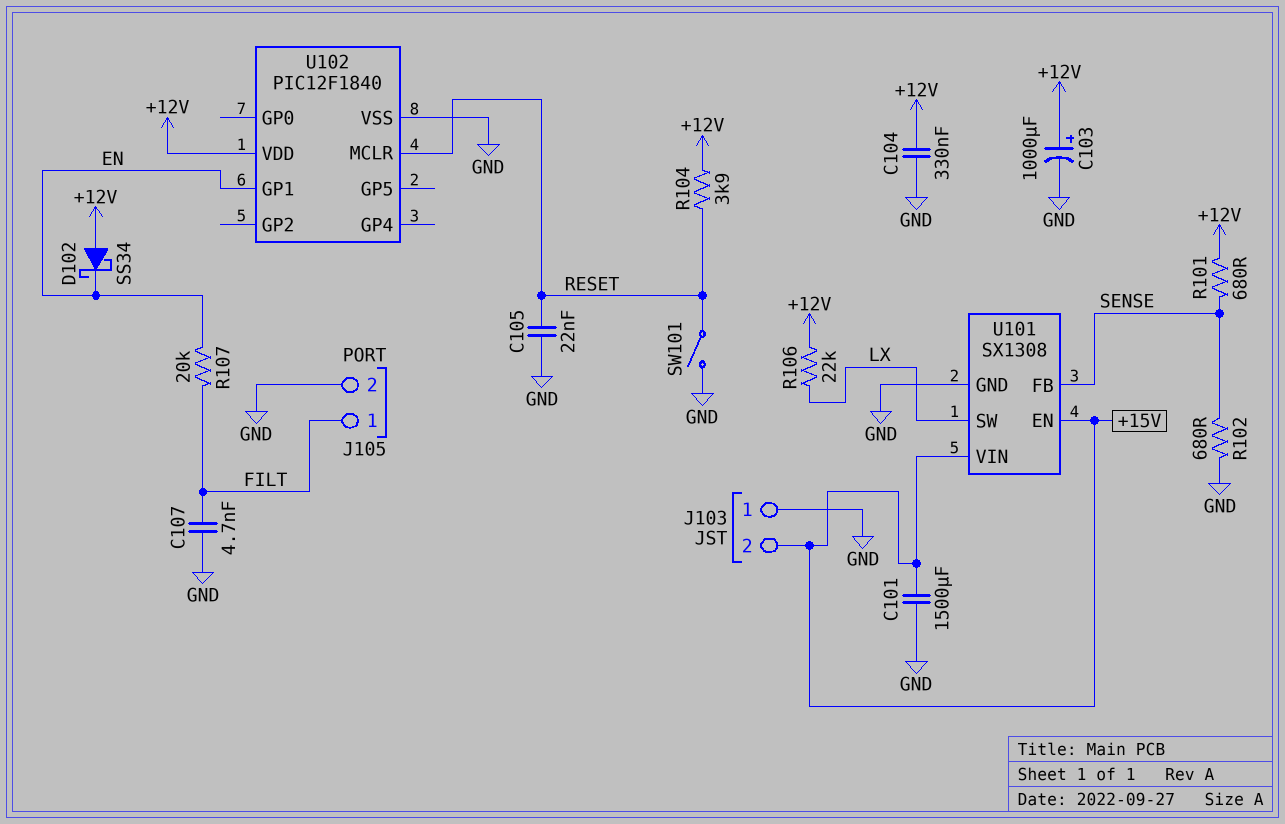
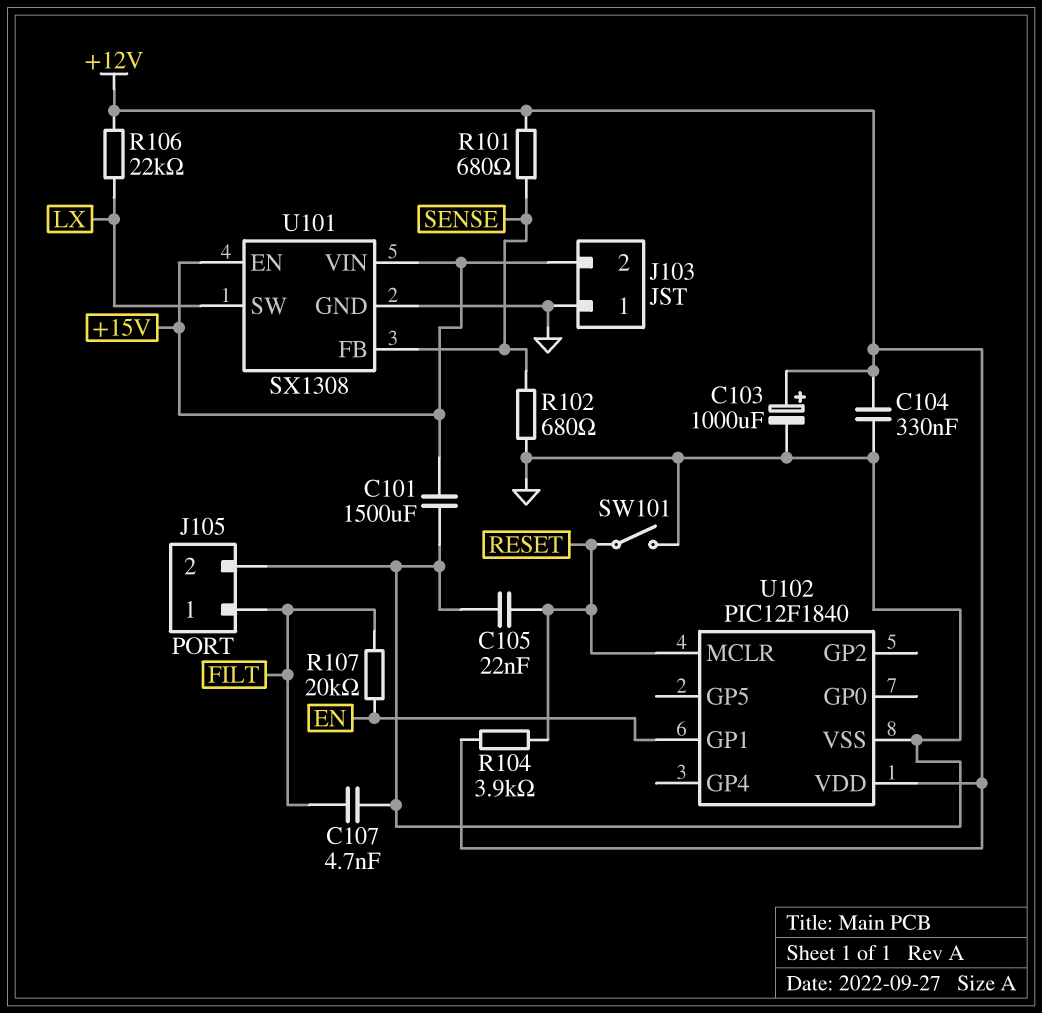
D102: schottky SS34 (A +12V, K EN) -> none

